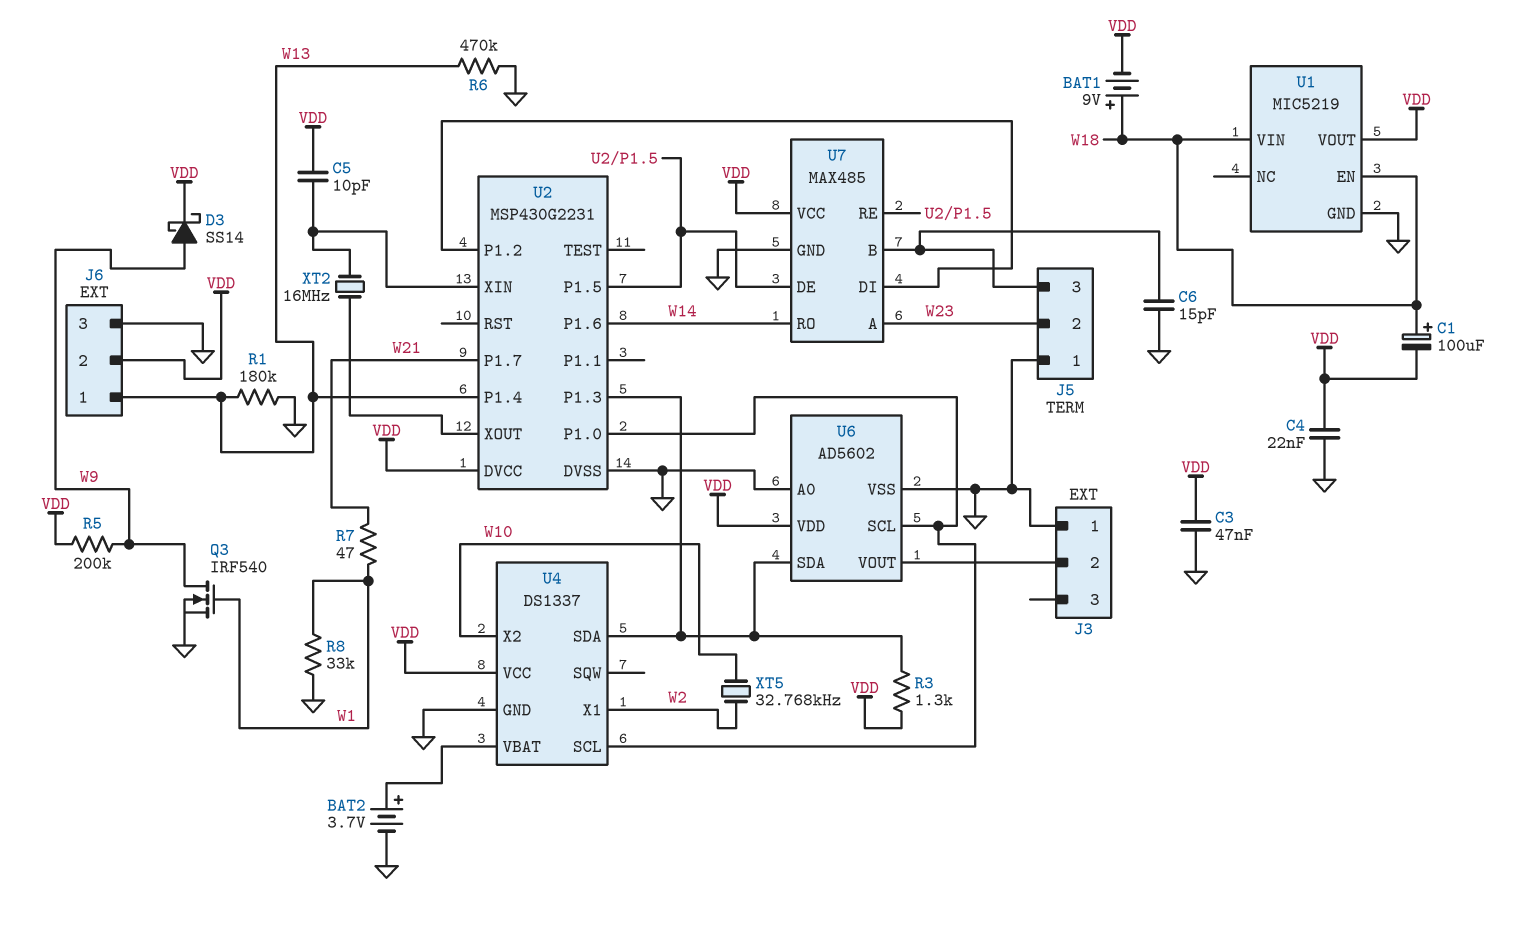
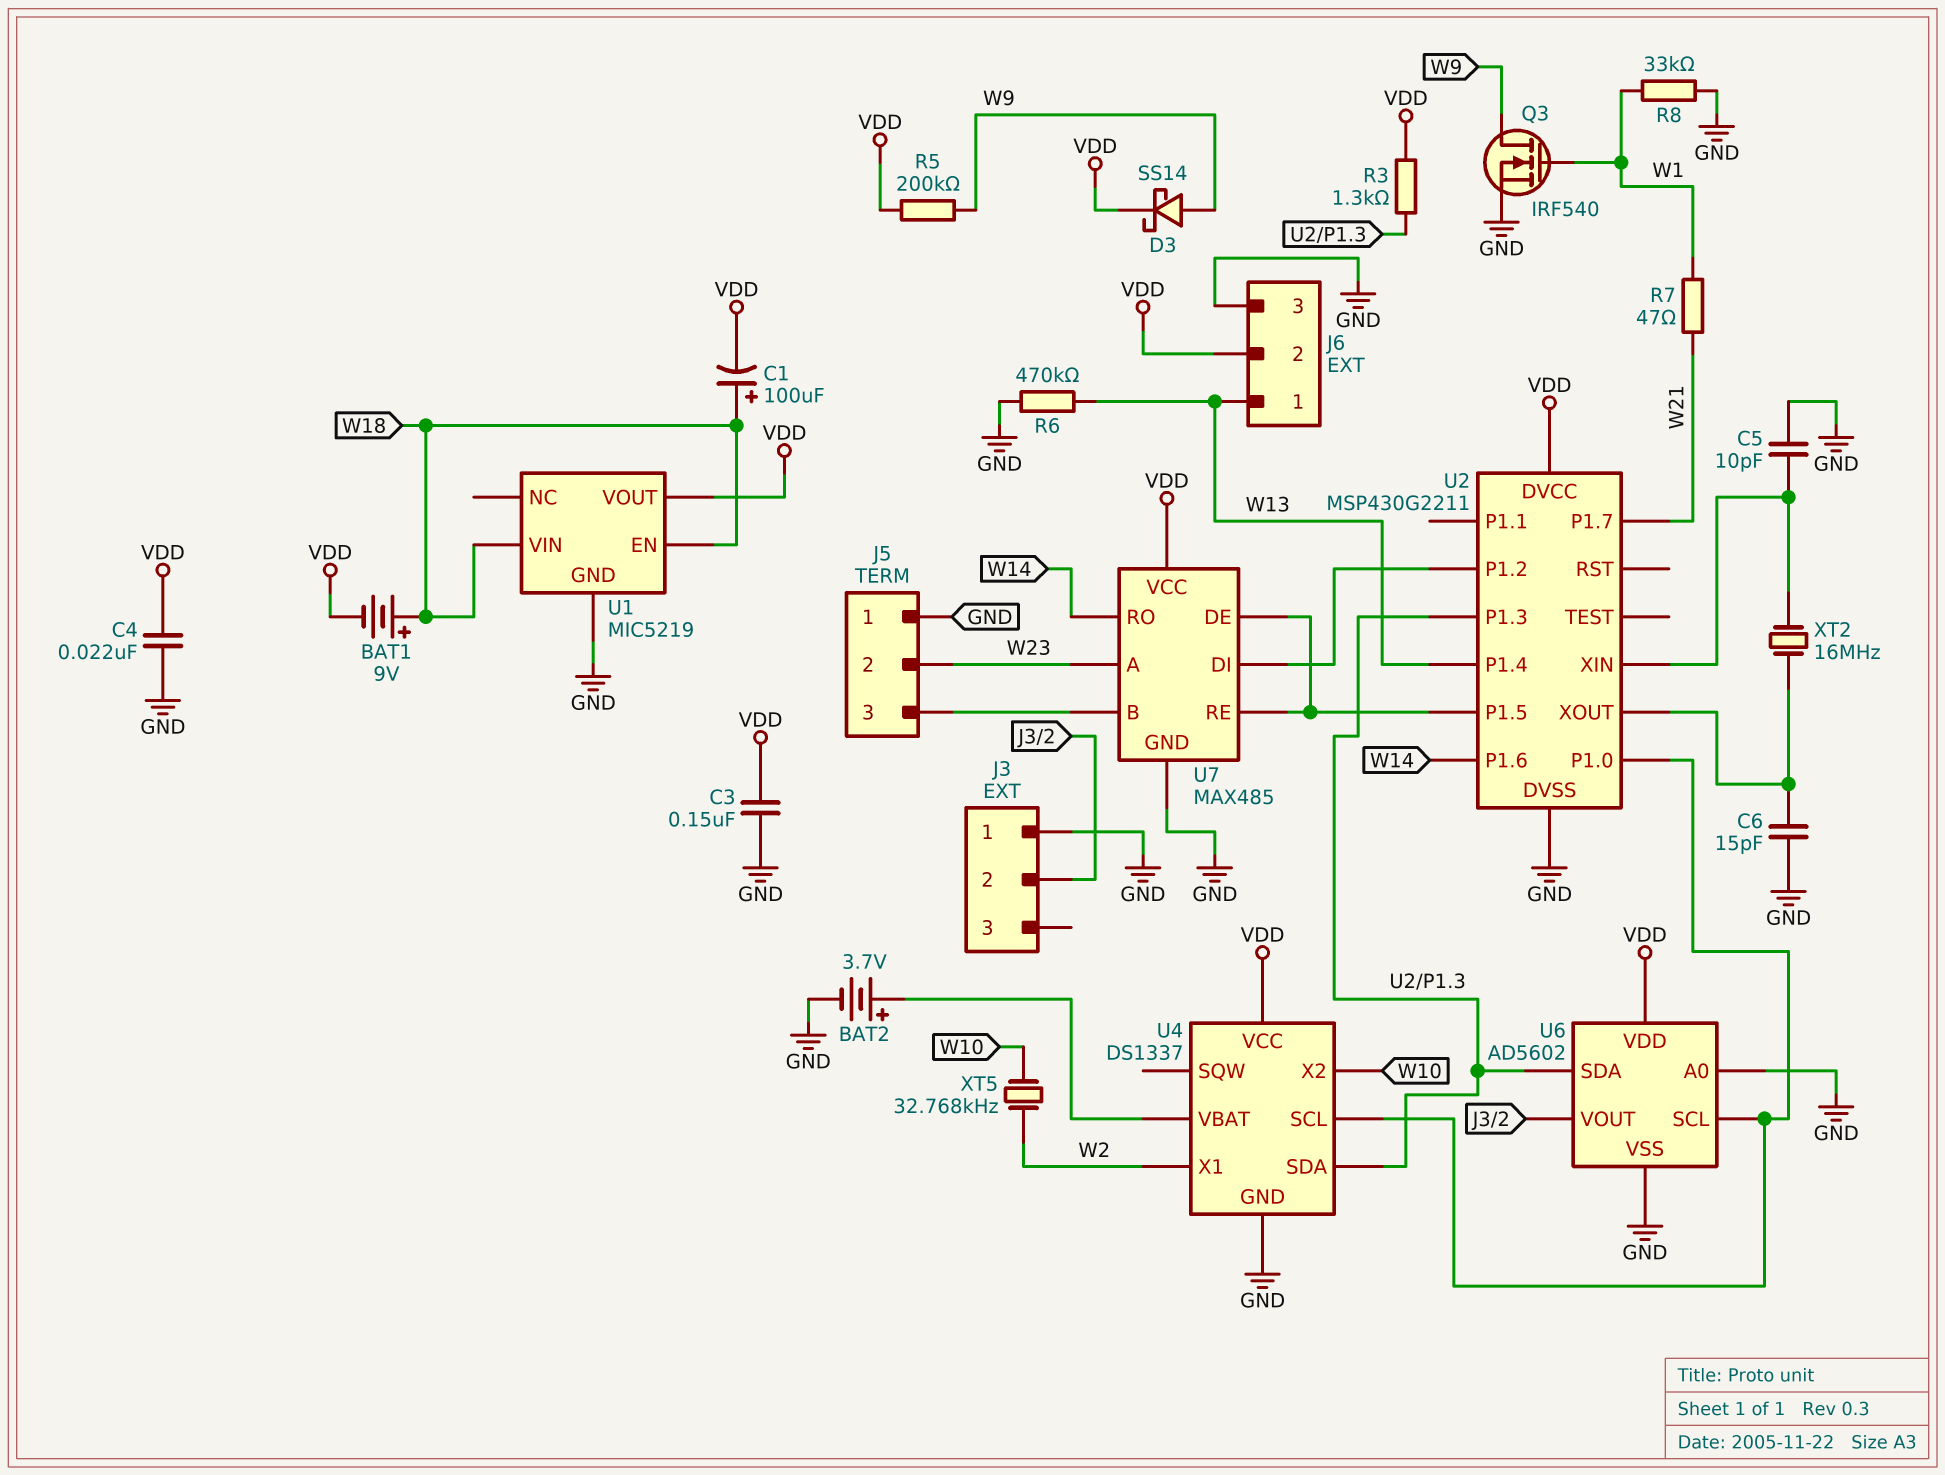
C3: 47nF (GND, VDD) -> 150nF (GND, VDD)
C5: 10pF (U2/XIN, VDD) -> 10pF (GND, U2/XIN)
C6: 15pF (GND, J5/3) -> 15pF (GND, U2/XOUT)
R1: 180k (GND, W13) -> none
U2: MSP430G2231 -> MSP430G2211

